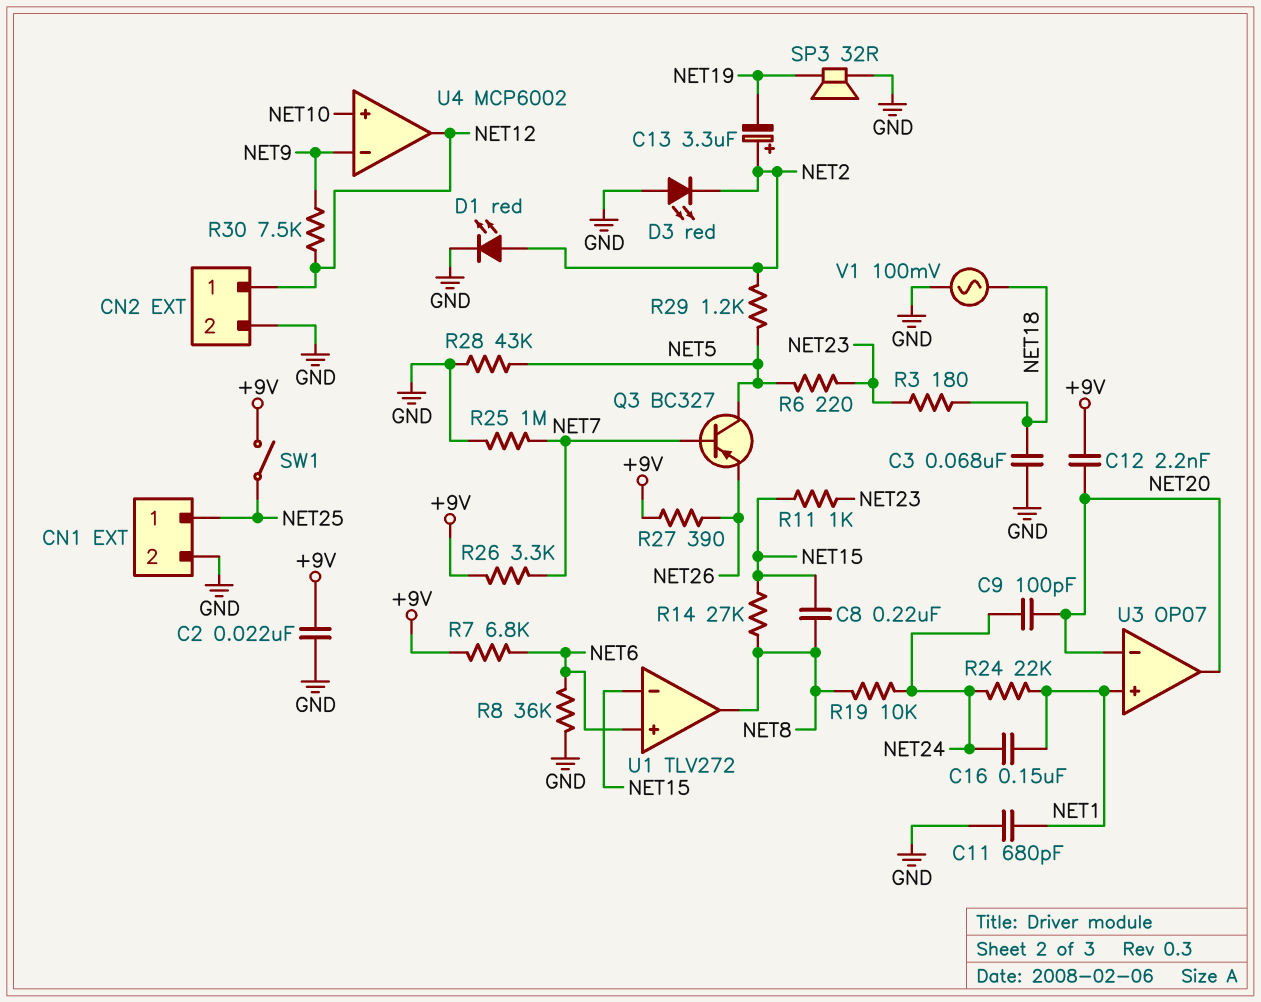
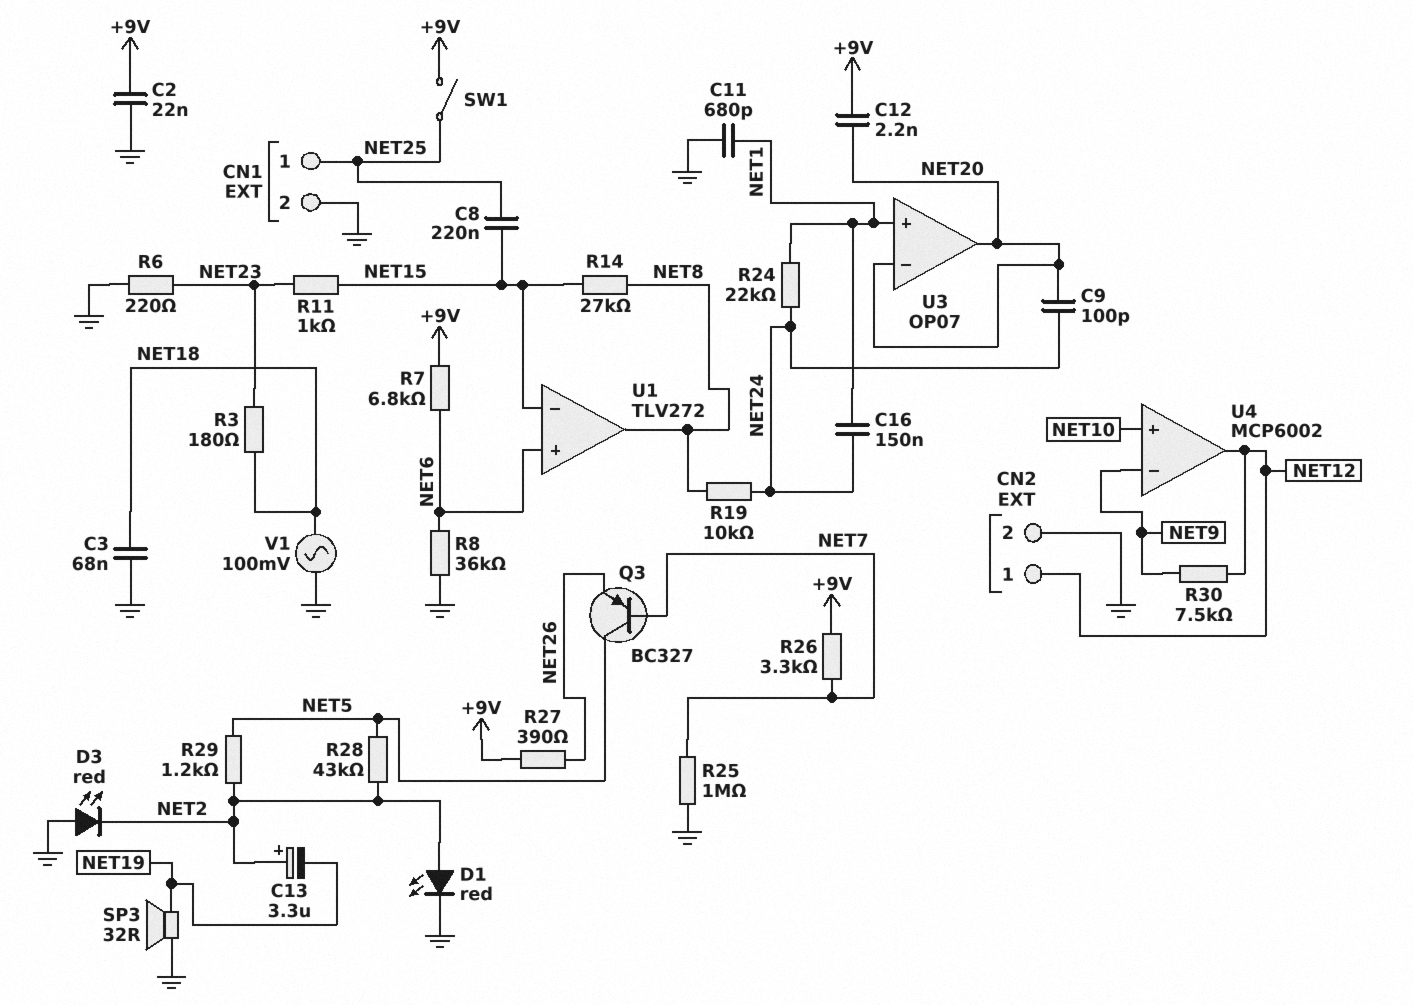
C8: 220nF (NET8, NET15) -> 220nF (NET15, NET25)
R6: 220 (NET5, NET23) -> 220 (GND, NET23)
R28: 43k (GND, NET5) -> 43k (NET2, NET5)

